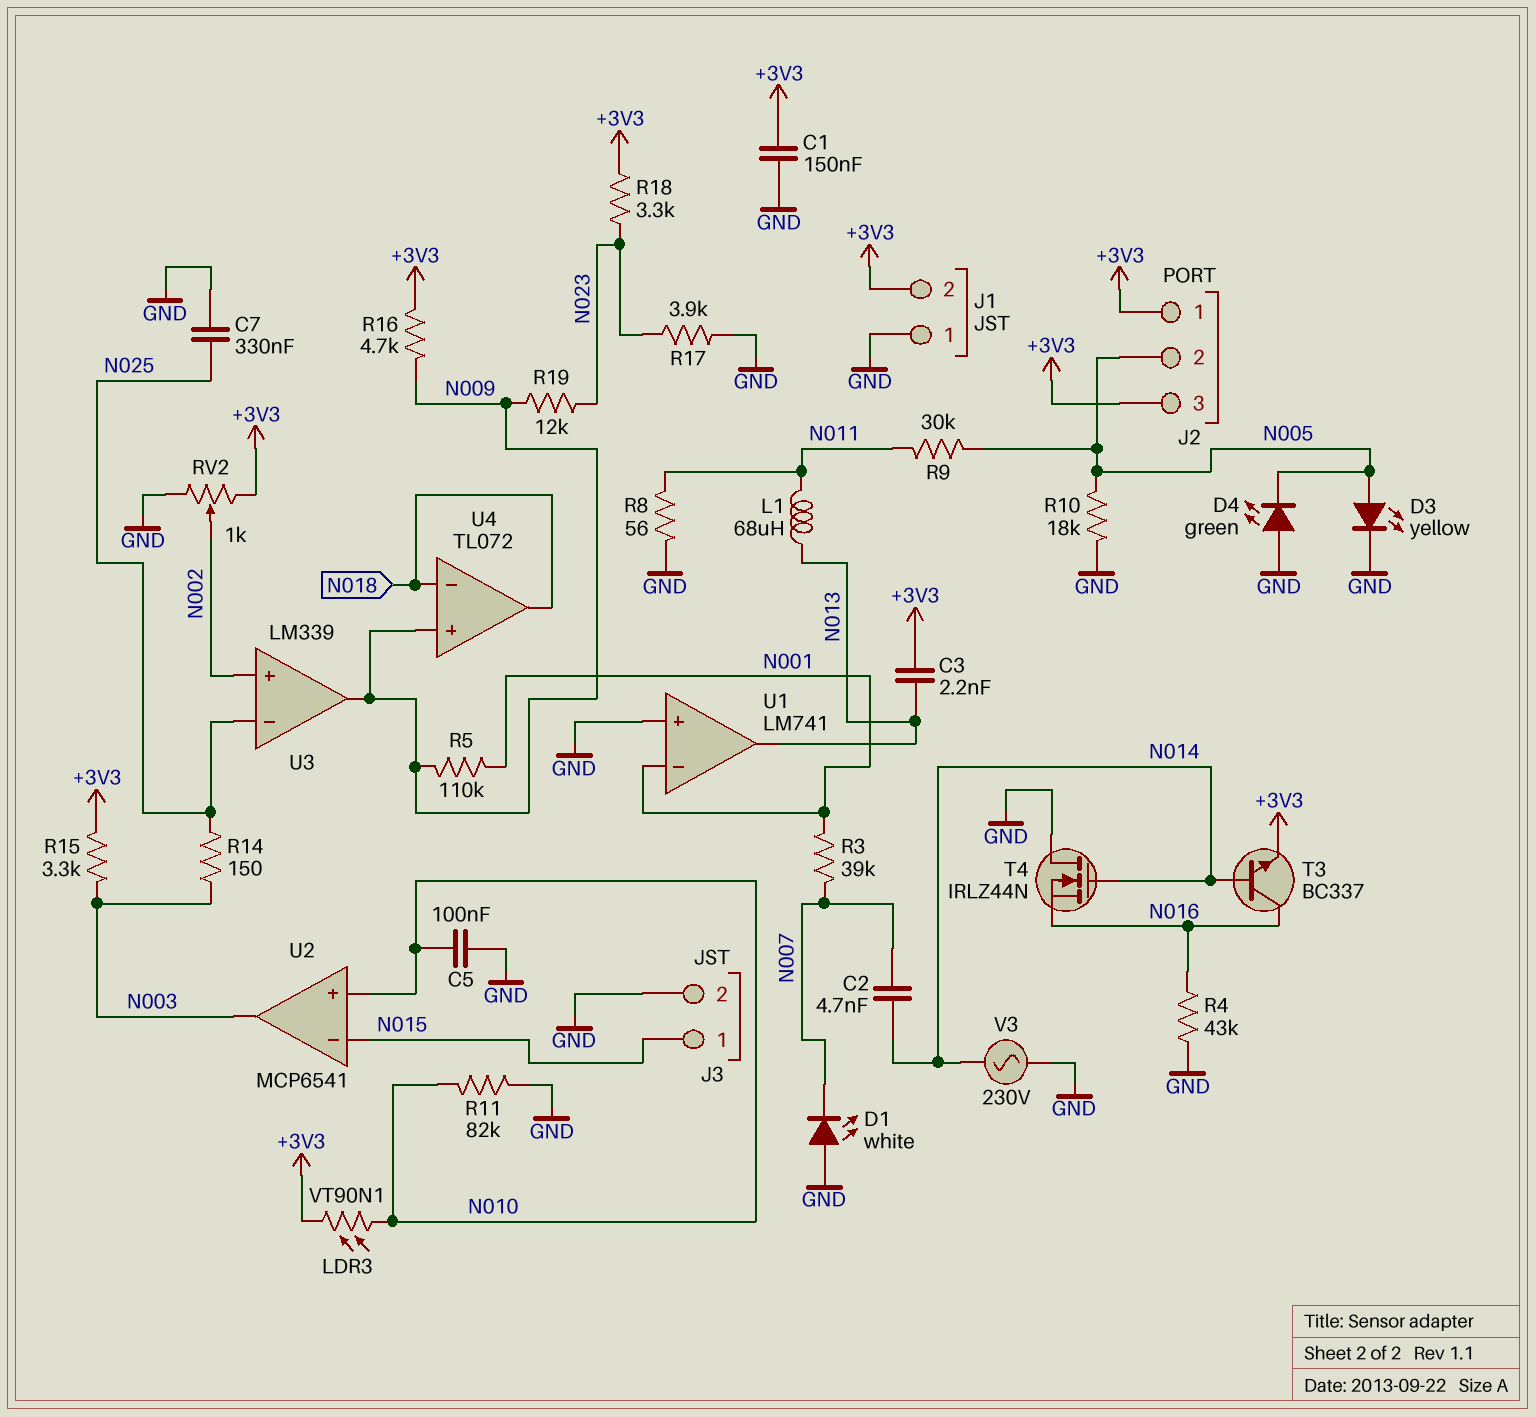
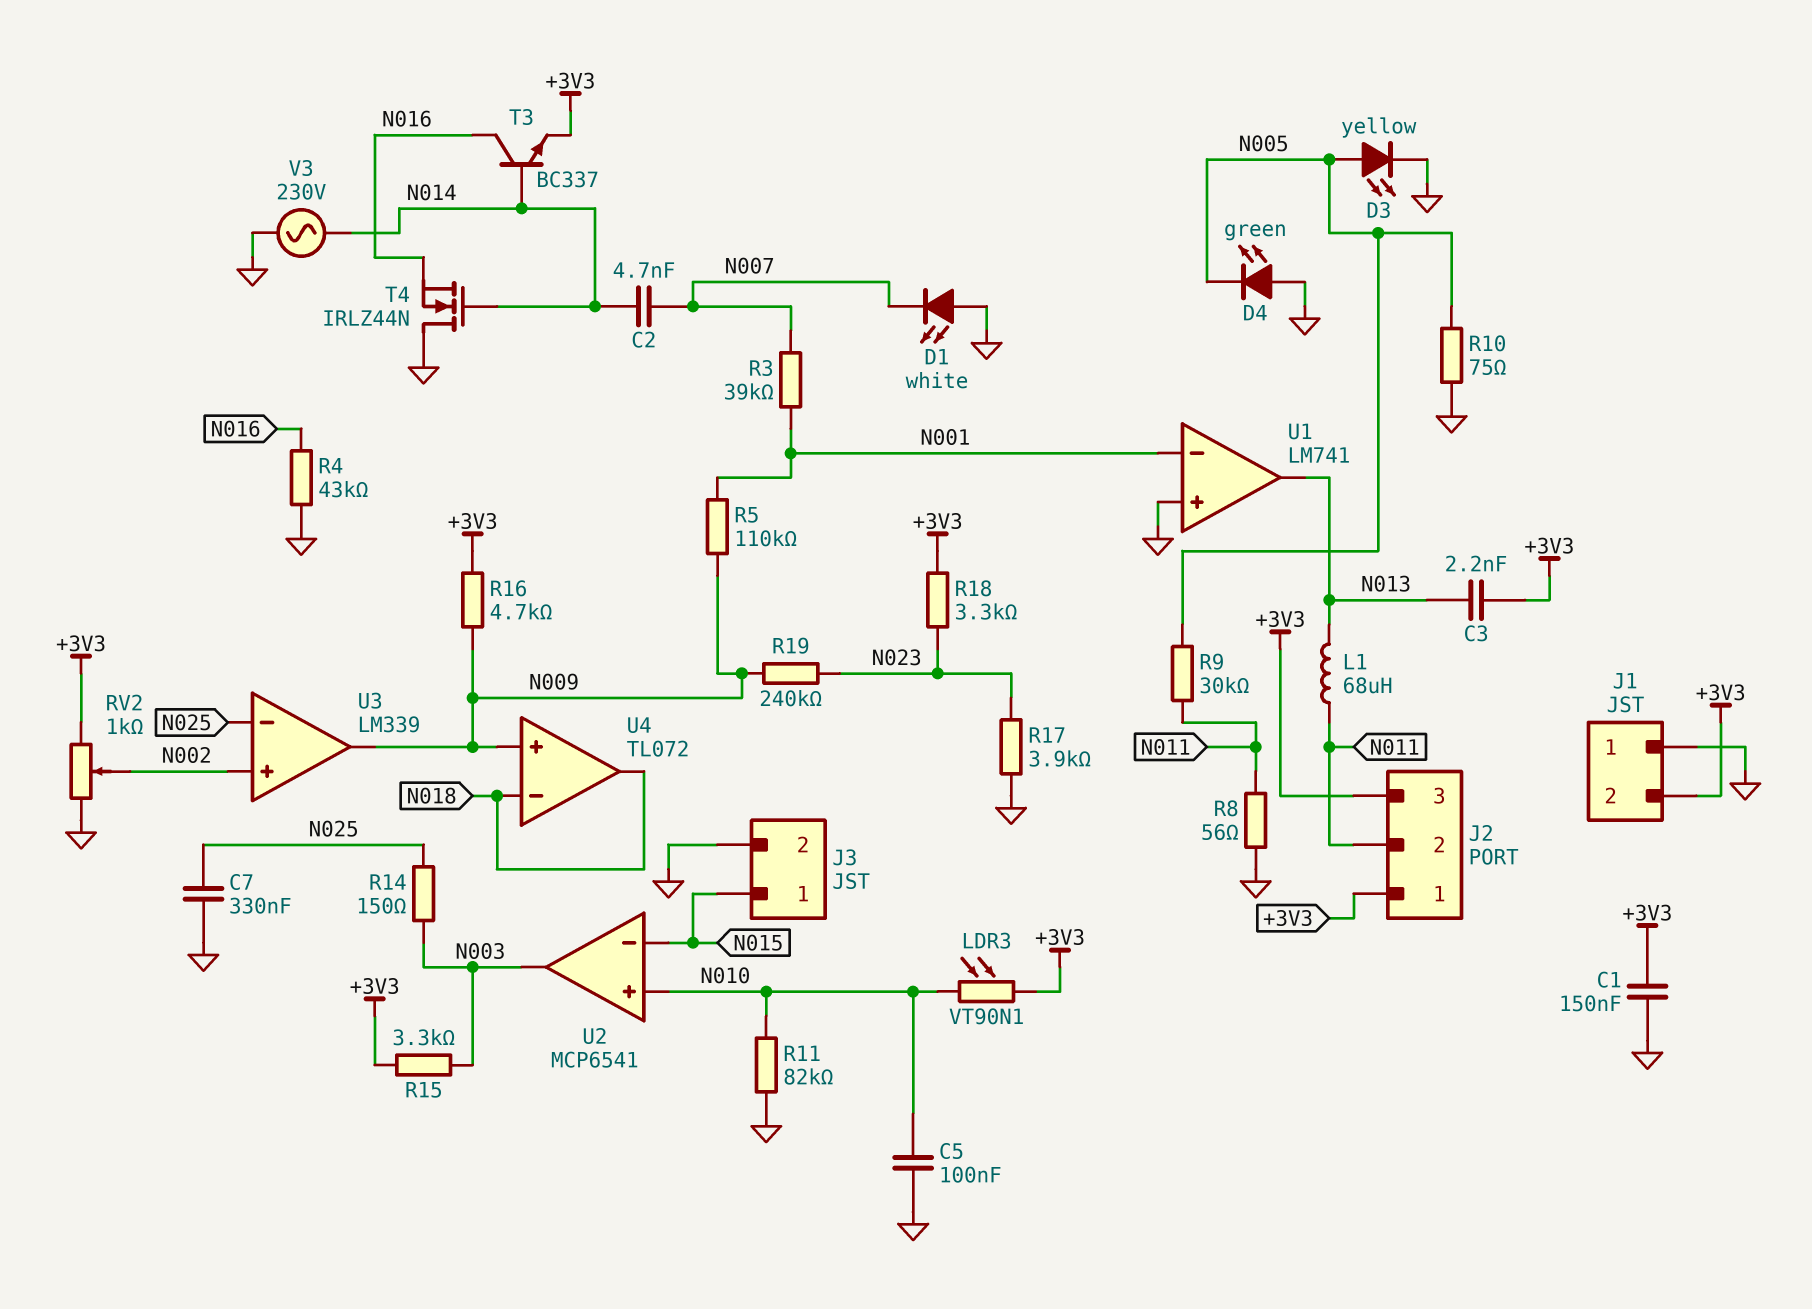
J2 pin 2: N005 -> N011
R10: 18k (GND, N005) -> 75 (GND, N005)
R19: 12k (N009, N023) -> 240k (N009, N023)

